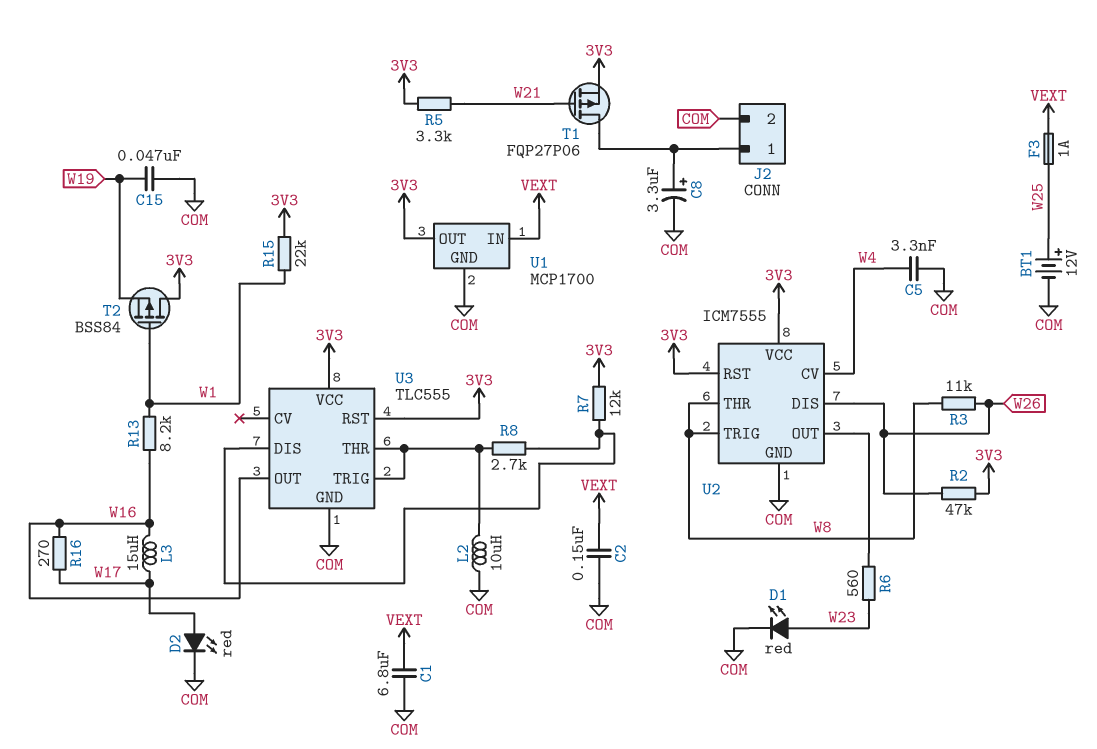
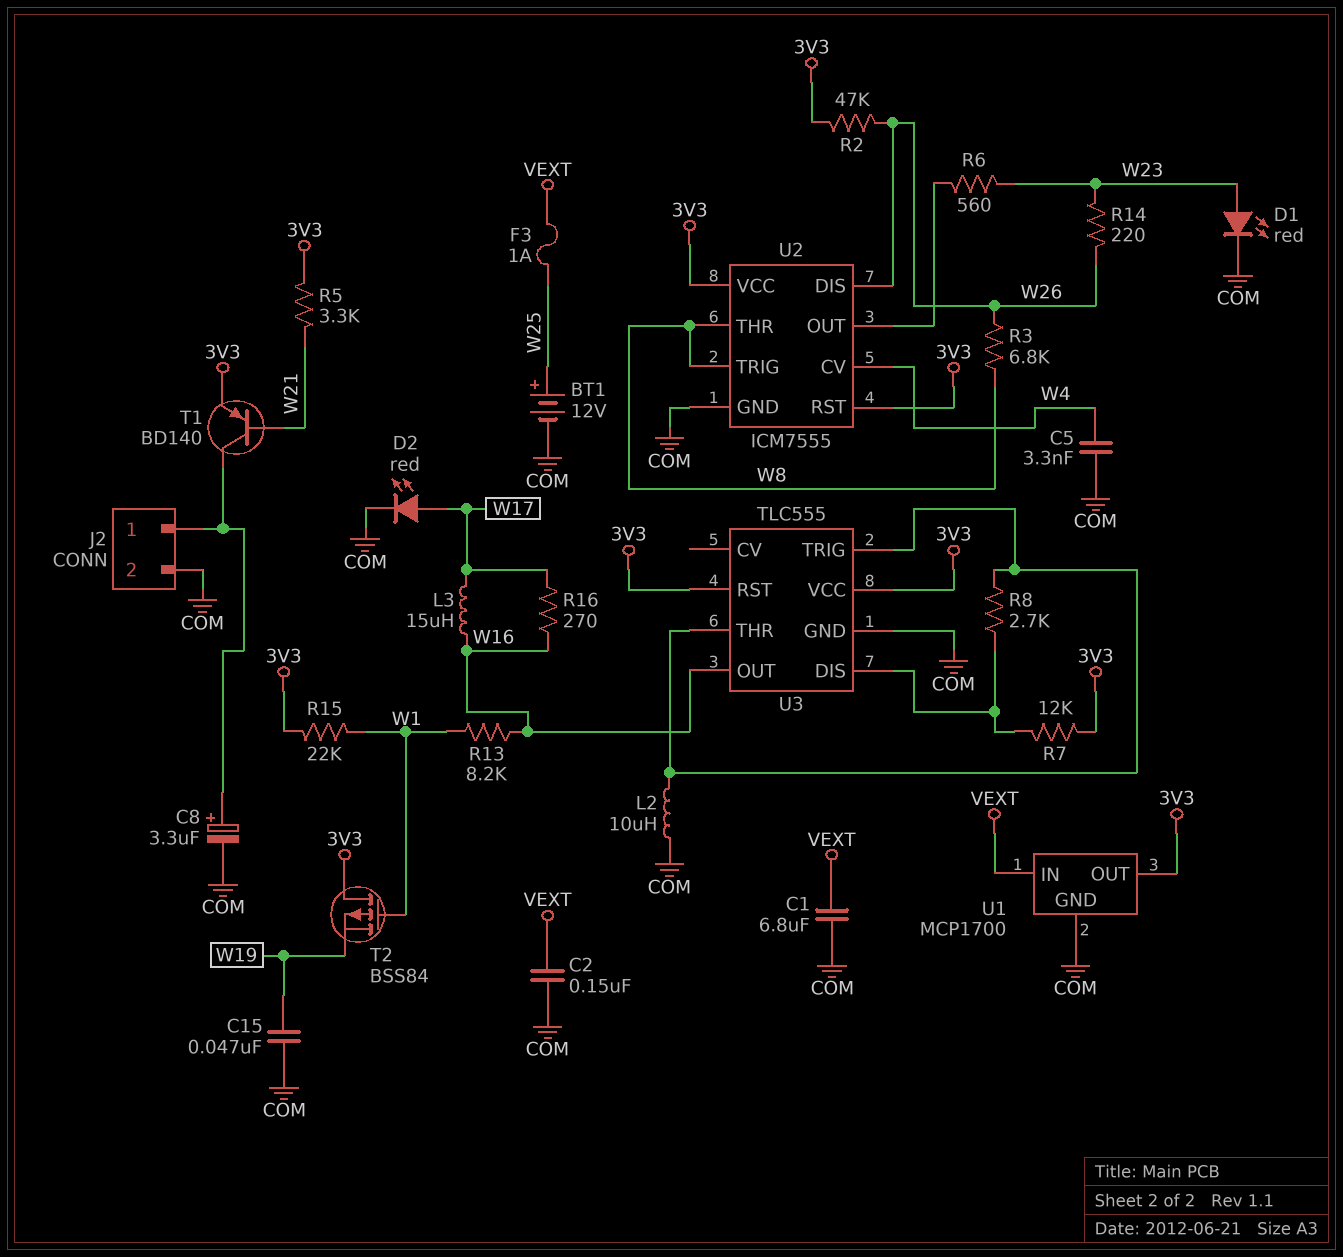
R3: 11k (W8, W26) -> 6.8k (W8, W26)
R14: none -> 220 (W23, W26)
T1: PMOS FQP27P06 (G W21, D J2/1, S 3V3) -> PNP BD140 (B W21, C J2/1, E 3V3)

